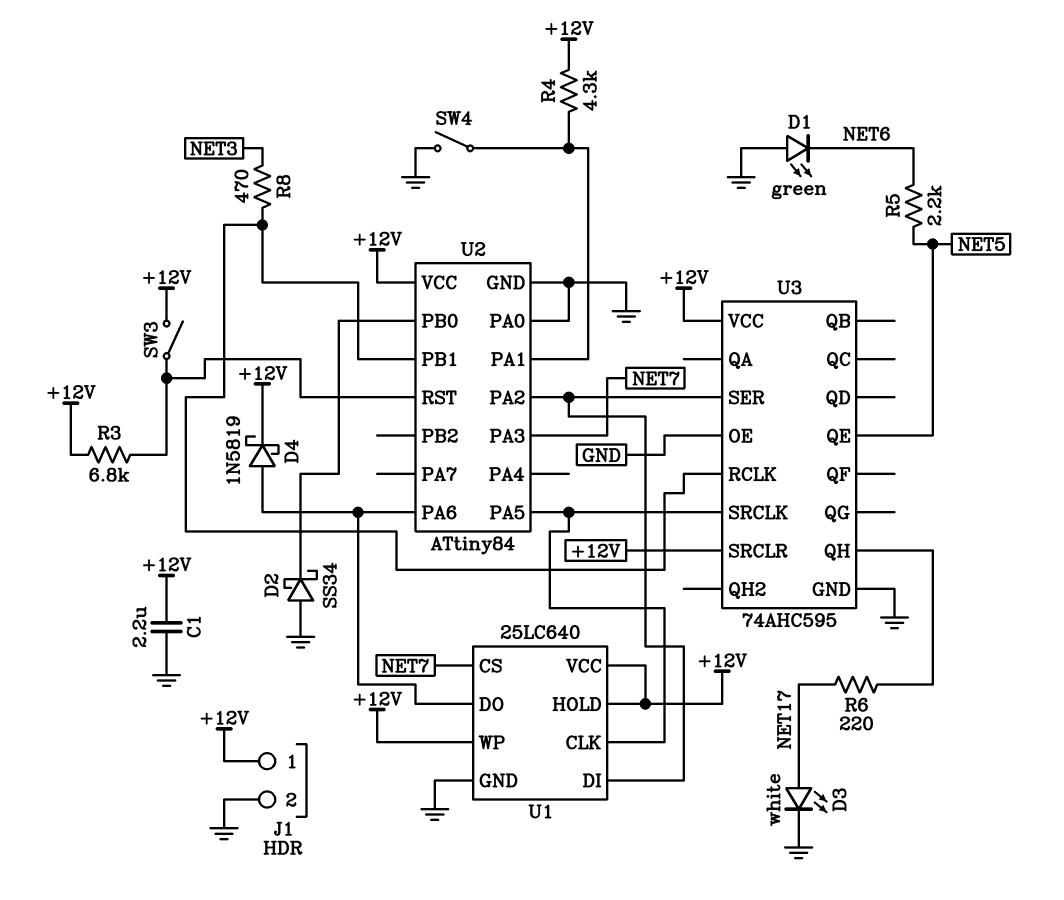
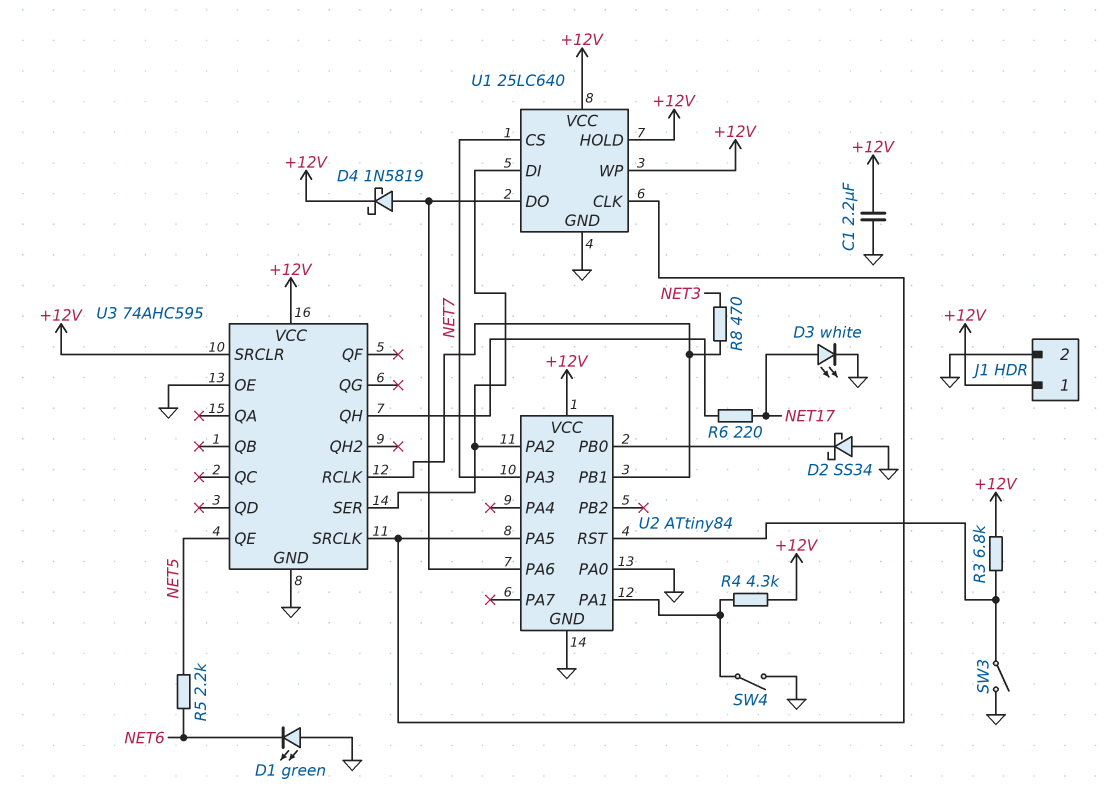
SW3: switch (+12V, U2/RST) -> switch (GND, U2/RST)

